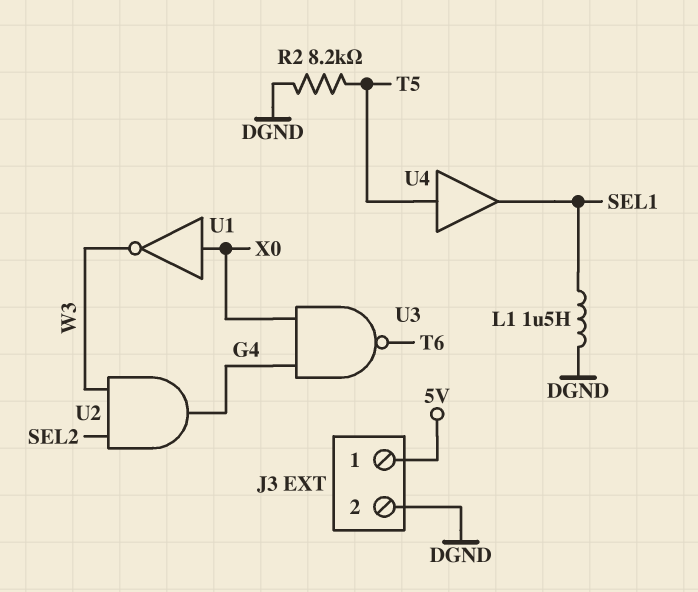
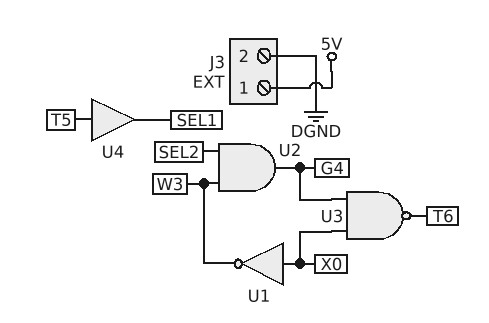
L1: 1.5uH (DGND, SEL1) -> none
R2: 8.2k (DGND, T5) -> none

